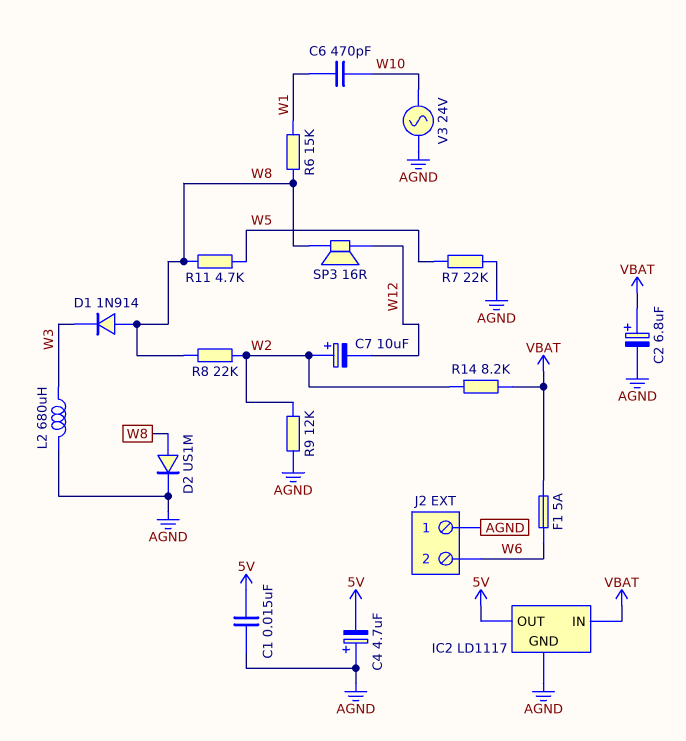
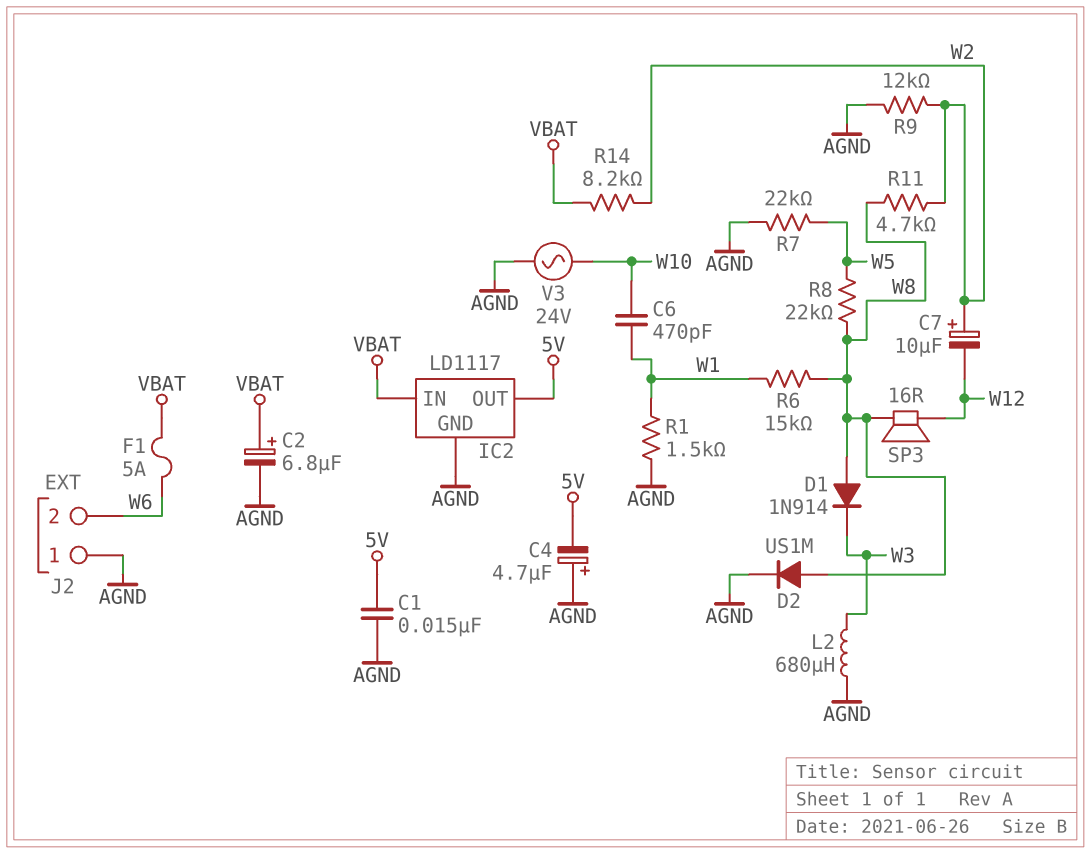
R1: none -> 1.5k (AGND, W1)
R8: 22k (W2, W8) -> 22k (W5, W8)
R11: 4.7k (W5, W8) -> 4.7k (W2, W8)

